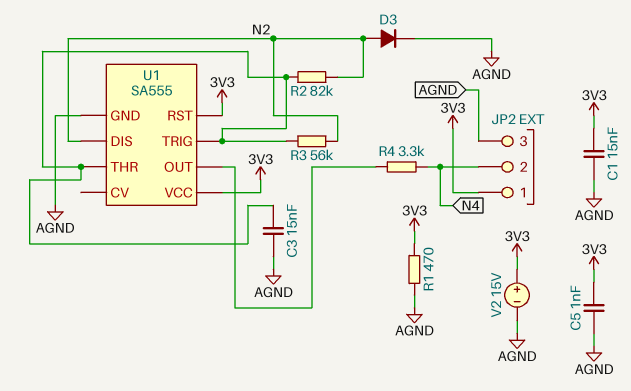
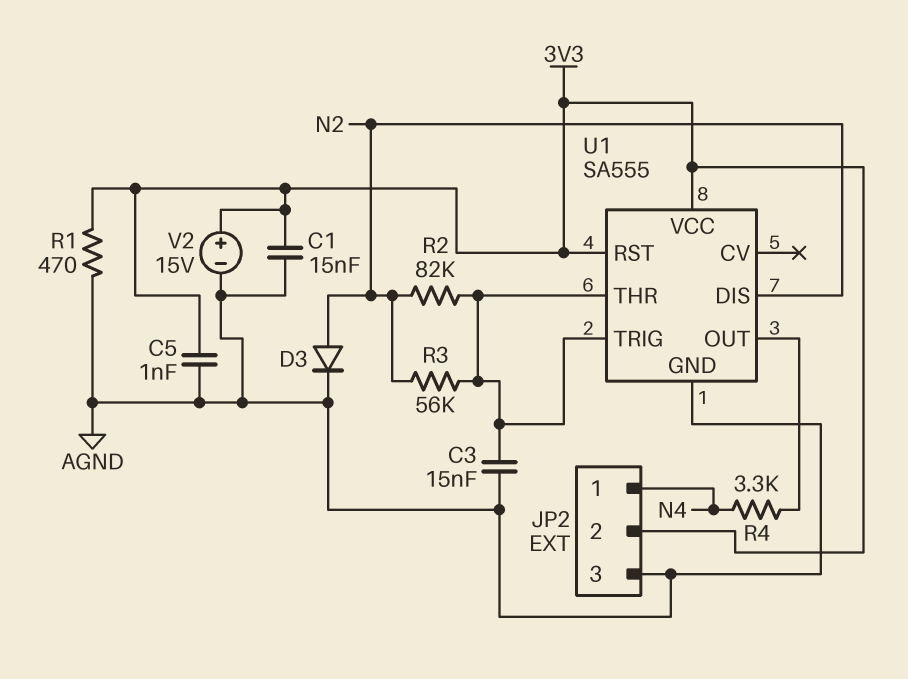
JP2 pin 1: 3V3 -> N4
JP2 pin 2: N4 -> 3V3

